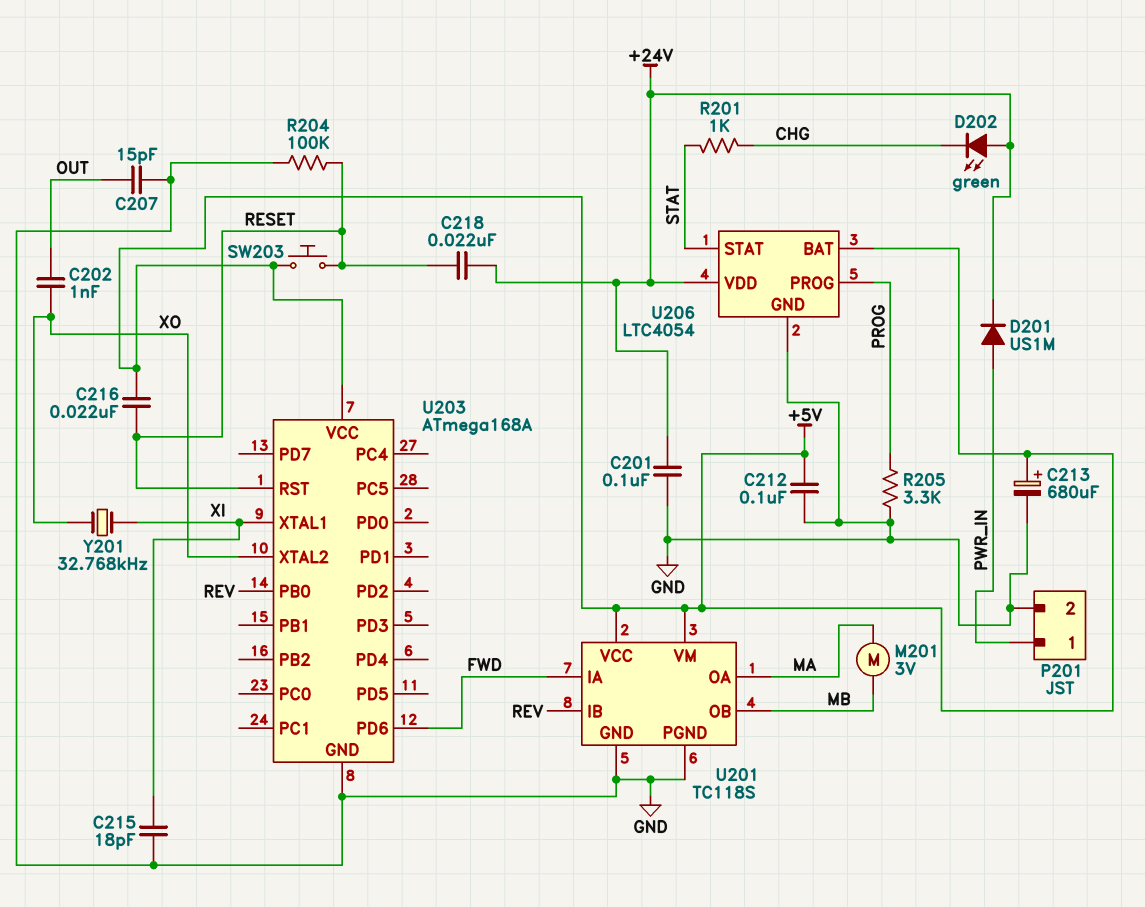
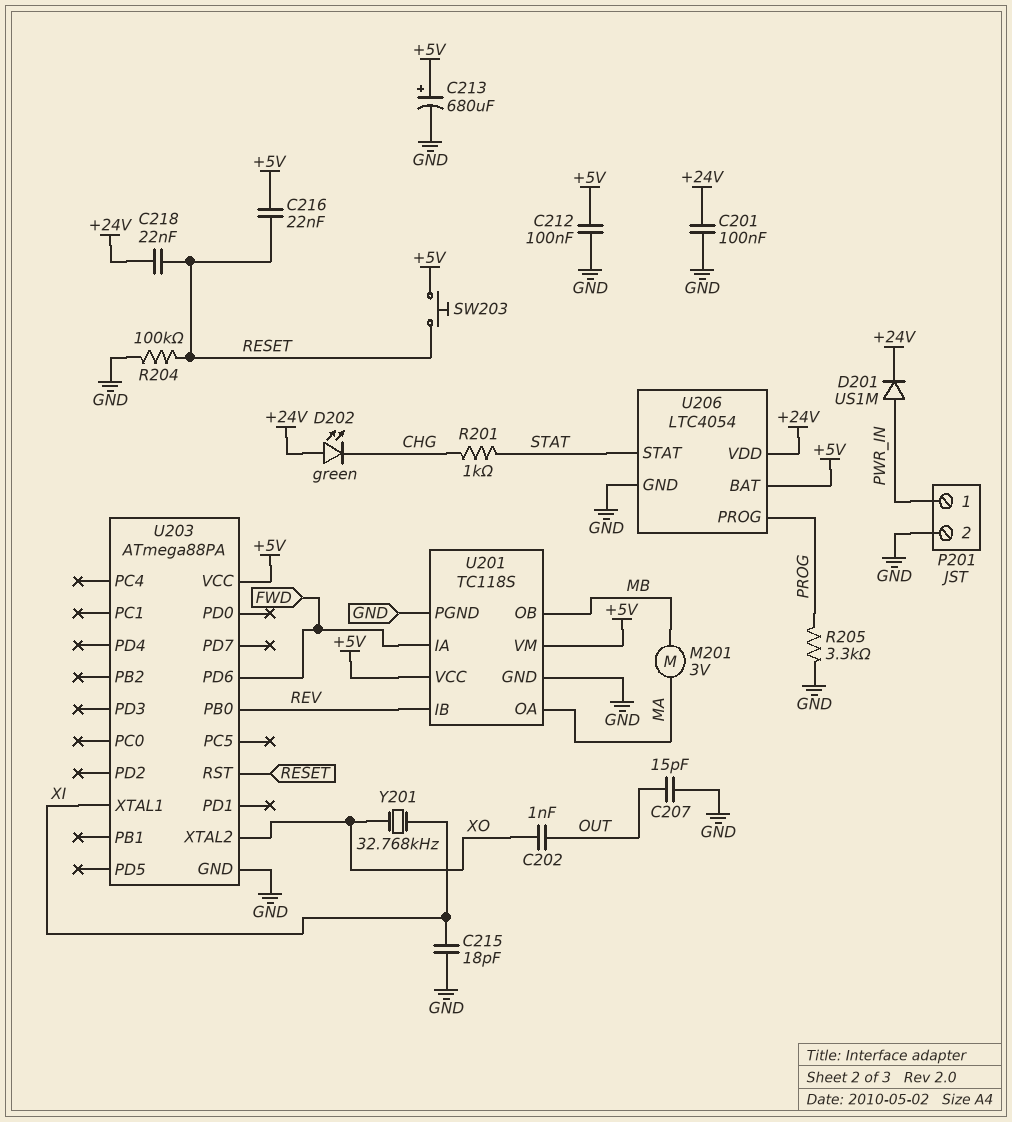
U203: ATmega168A -> ATmega88PA

